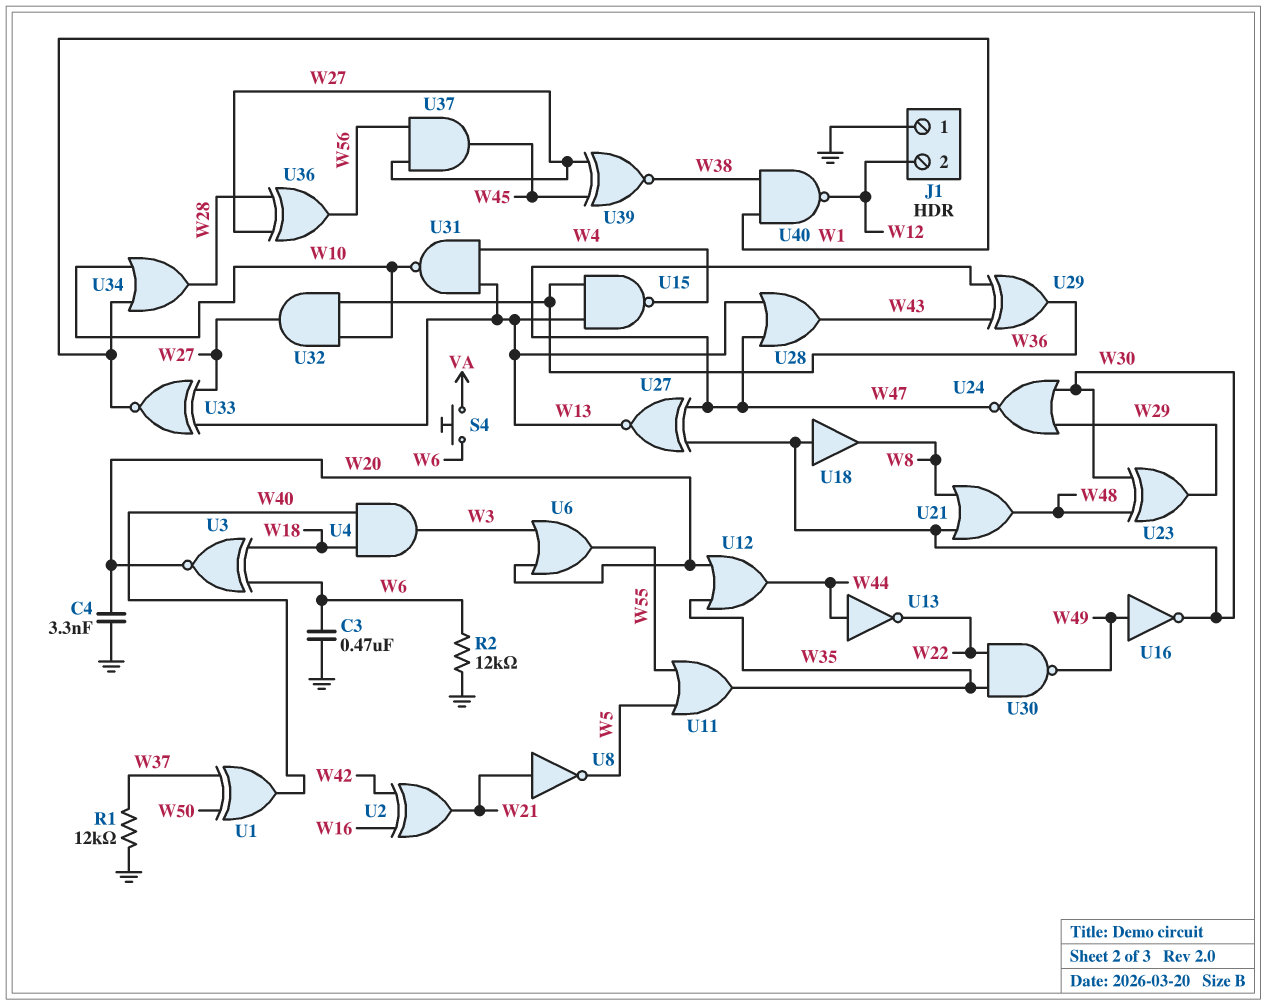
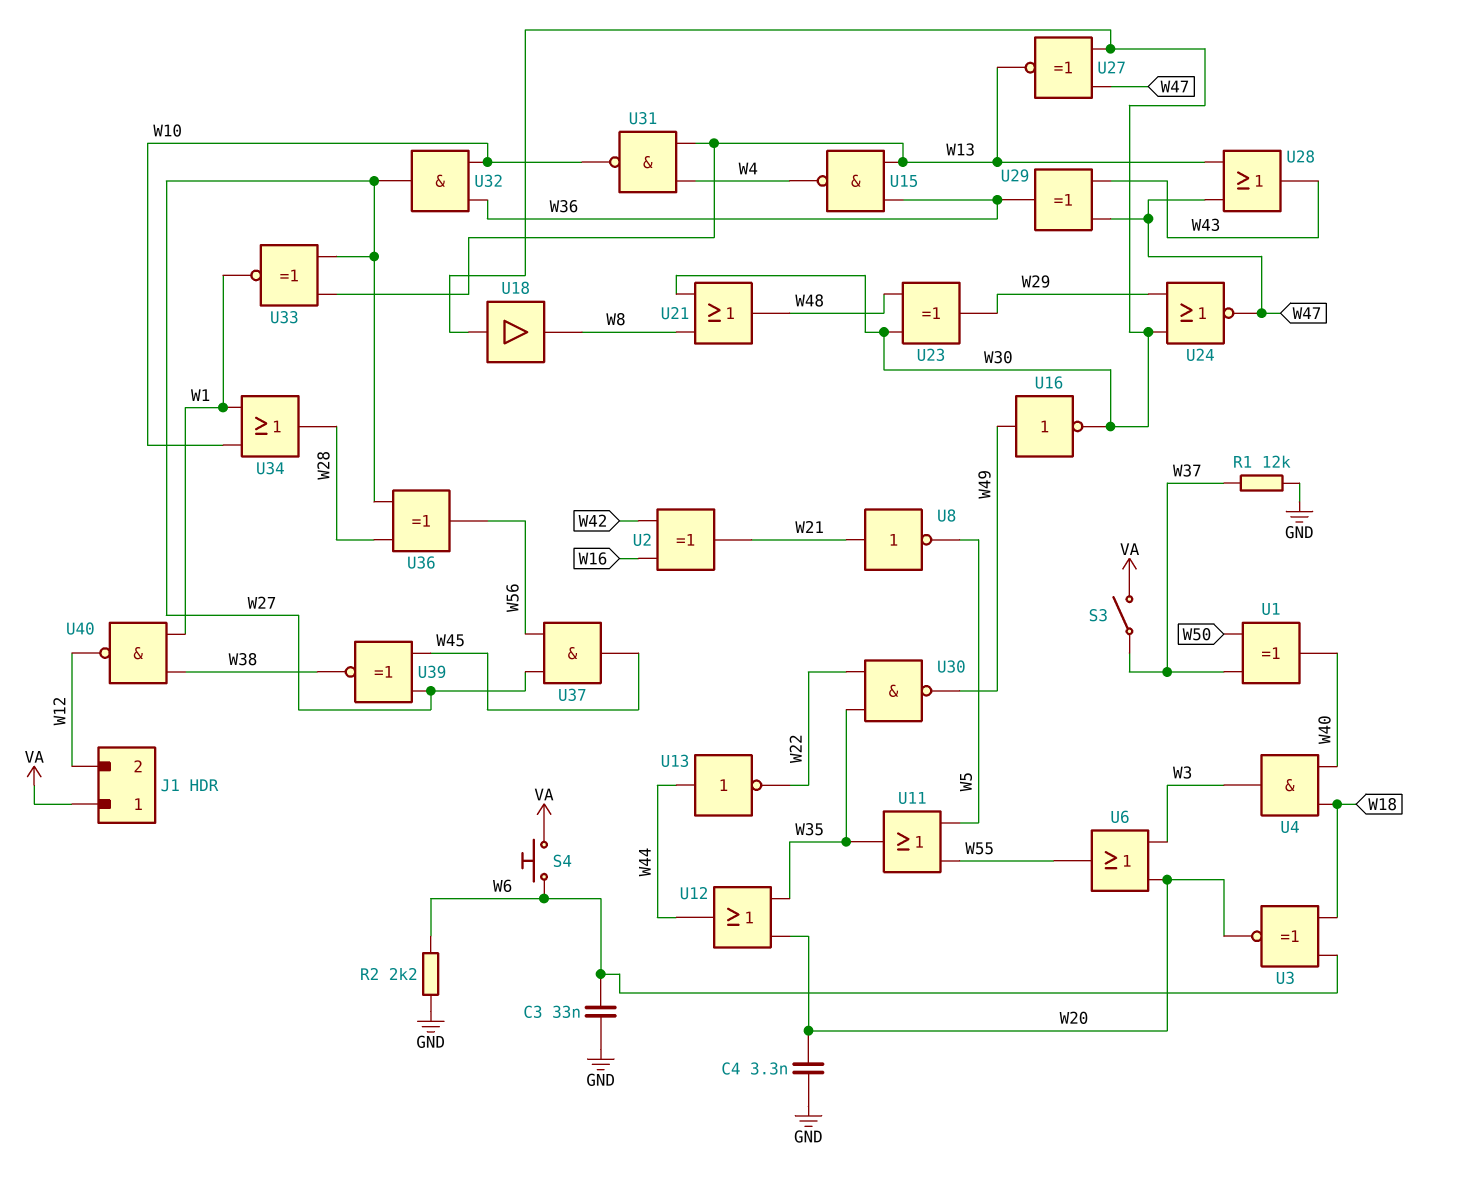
C3: 470nF (GND, W6) -> 33nF (GND, W6)
J1 pin 1: GND -> VA
R2: 12k (GND, W6) -> 2.2k (GND, W6)
S3: none -> switch (VA, W37)

